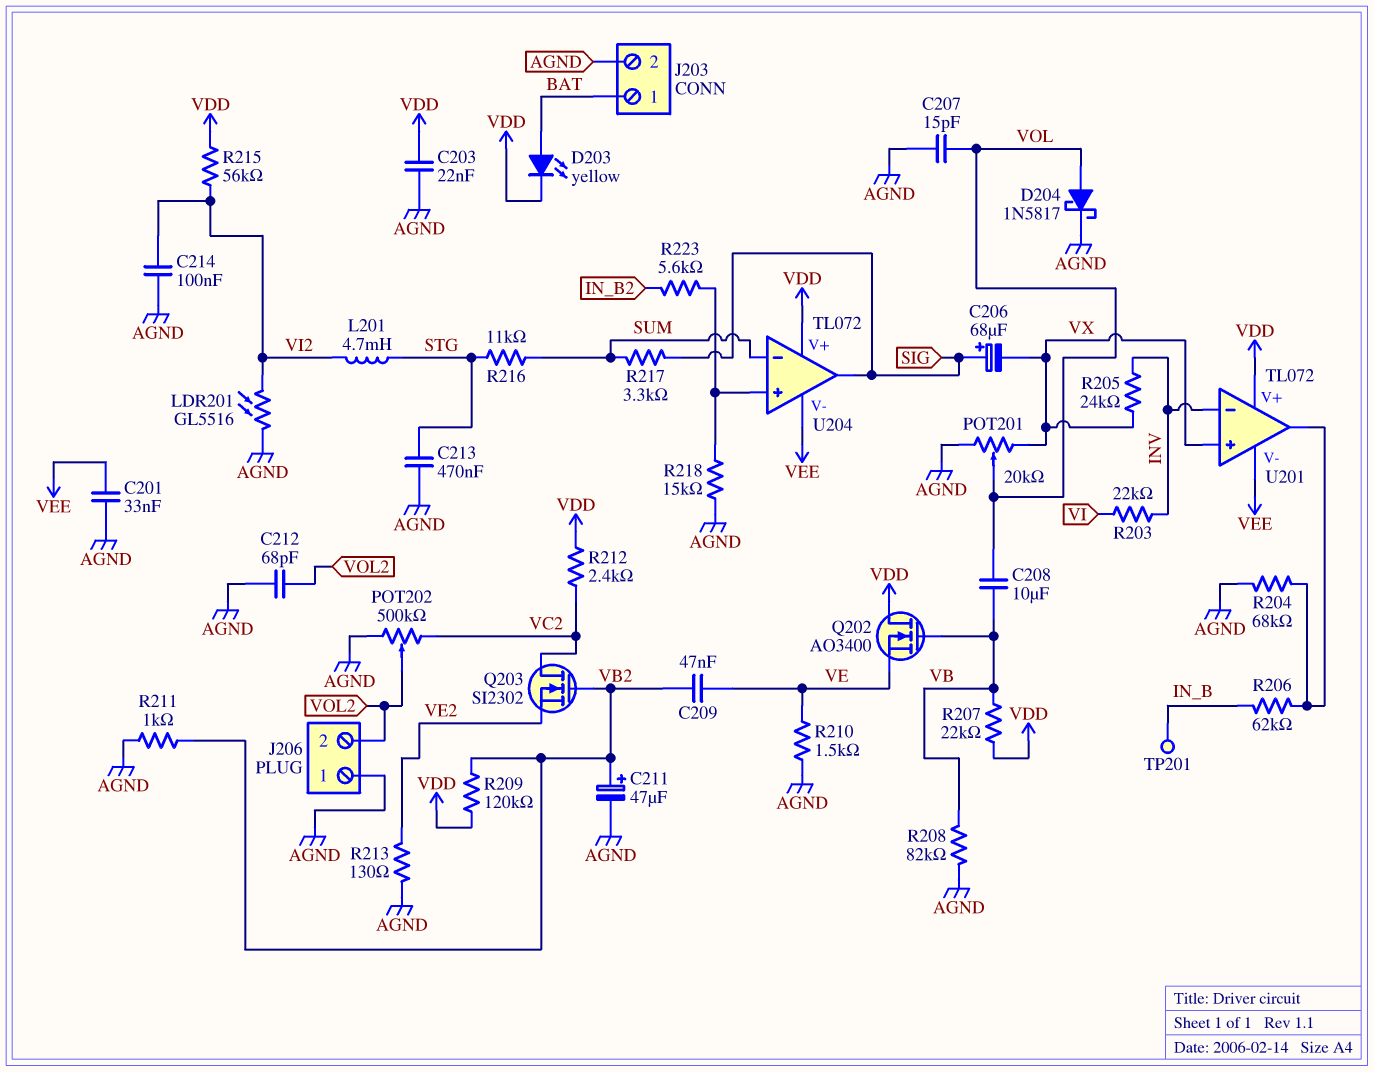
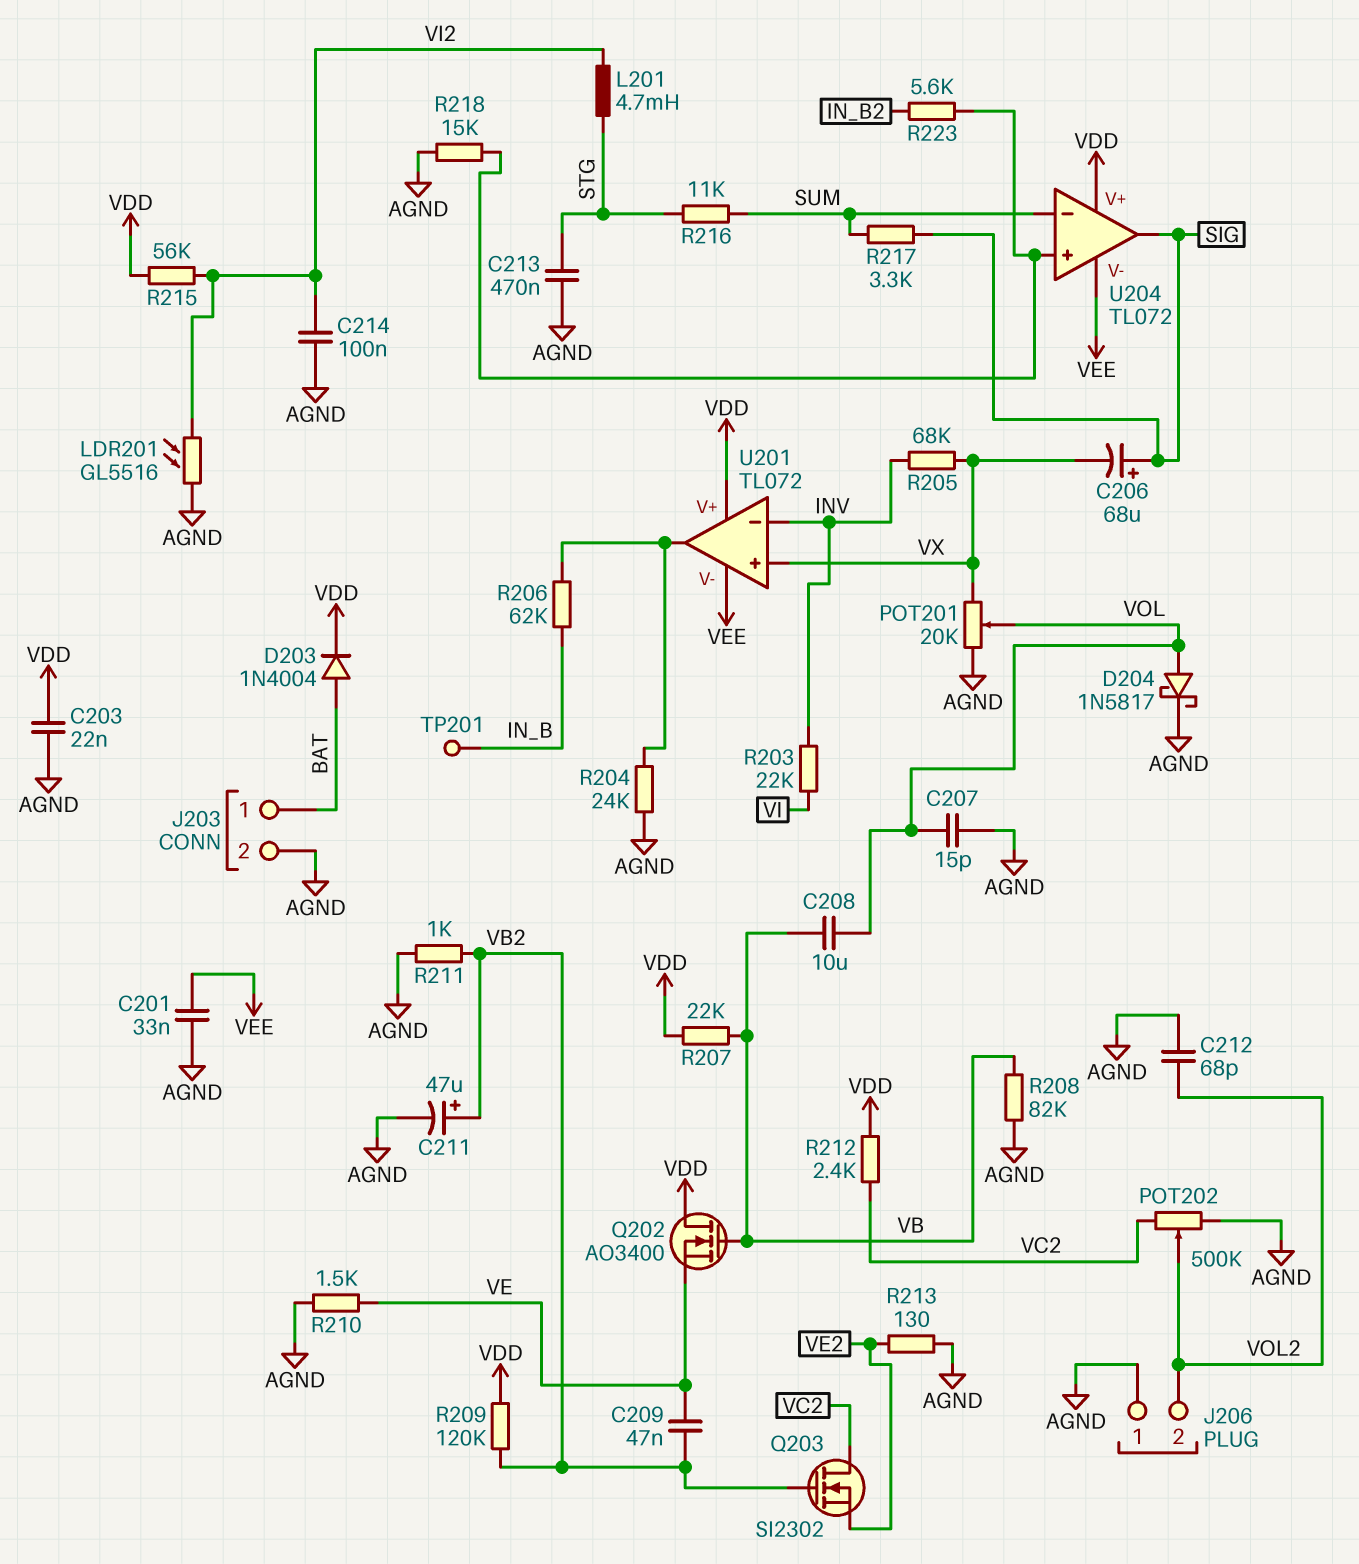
D203: LED yellow (A BAT, K VDD) -> diode 1N4004 (A BAT, K VDD)
R204: 68k (AGND, U201/out) -> 24k (AGND, U201/out)
R205: 24k (INV, VX) -> 68k (INV, VX)

